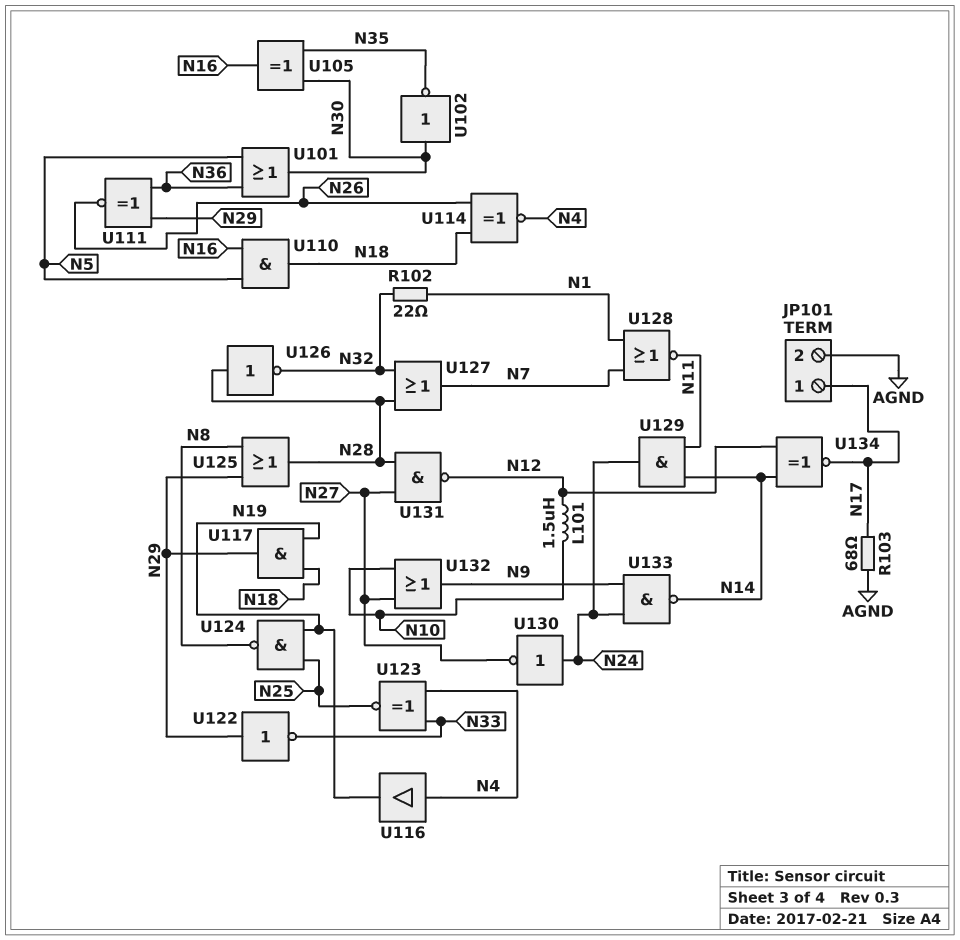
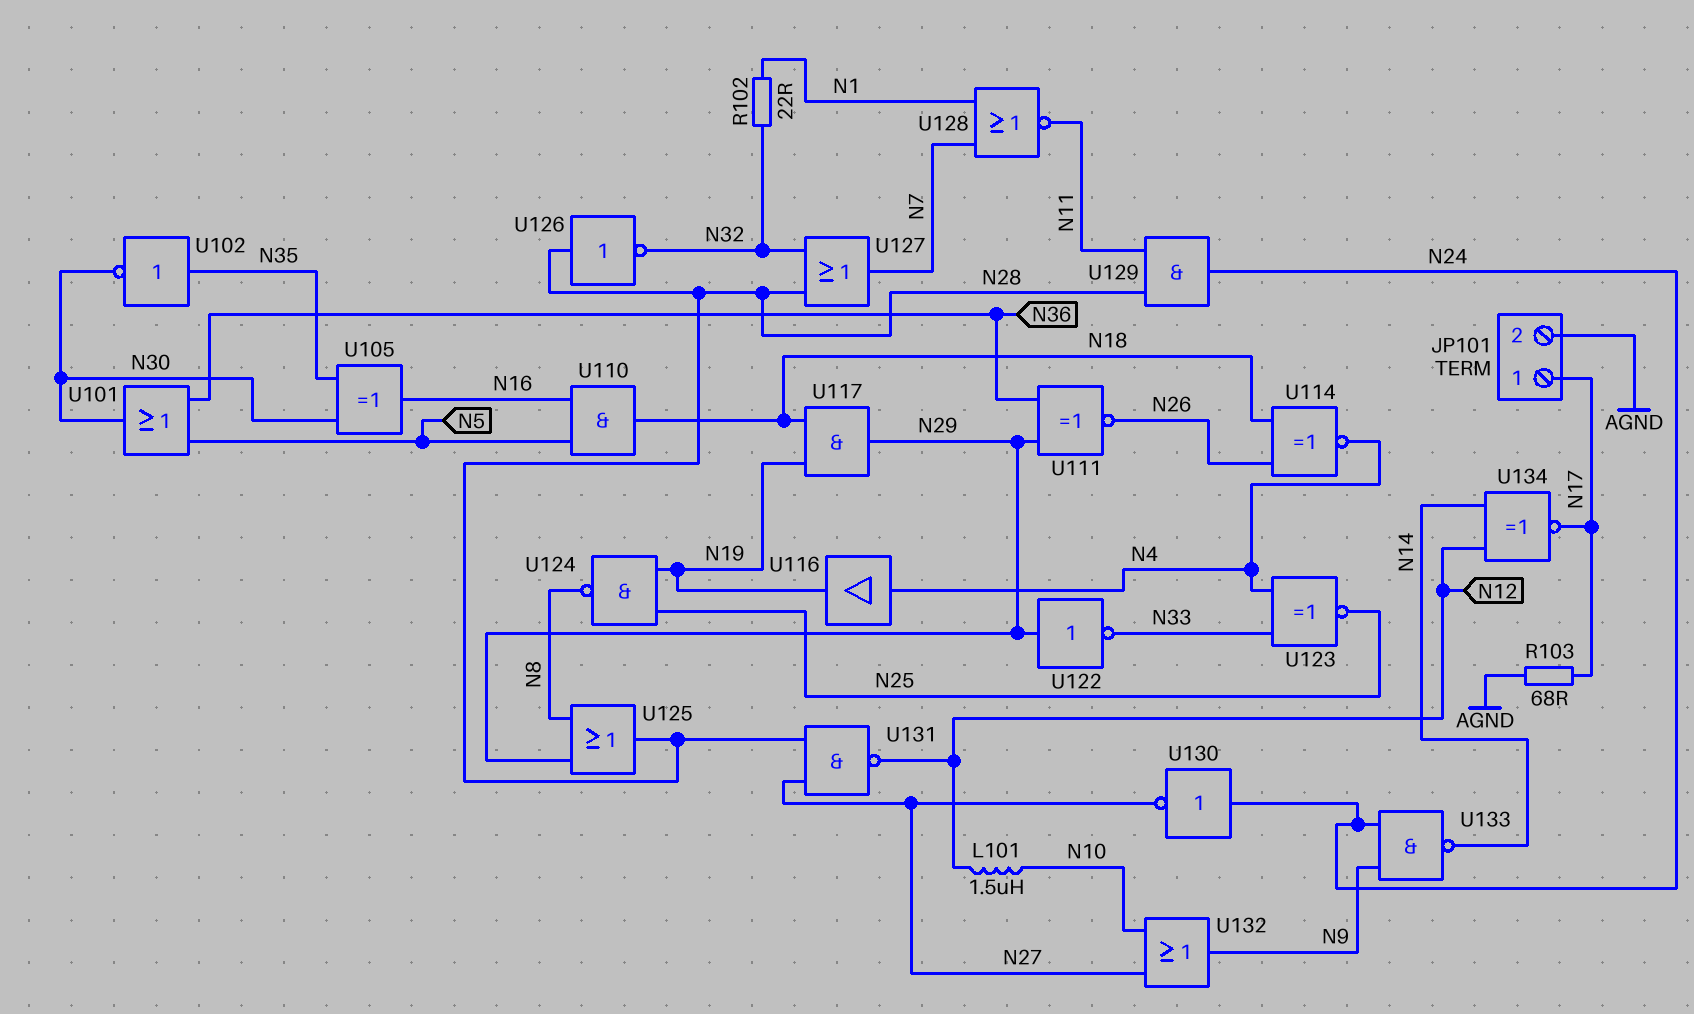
U102: NOT (in N30, out N35) -> NOT (in N35, out N30)
U129: AND (in N11, in N14, out N24) -> AND (in N11, in N28, out N24)

